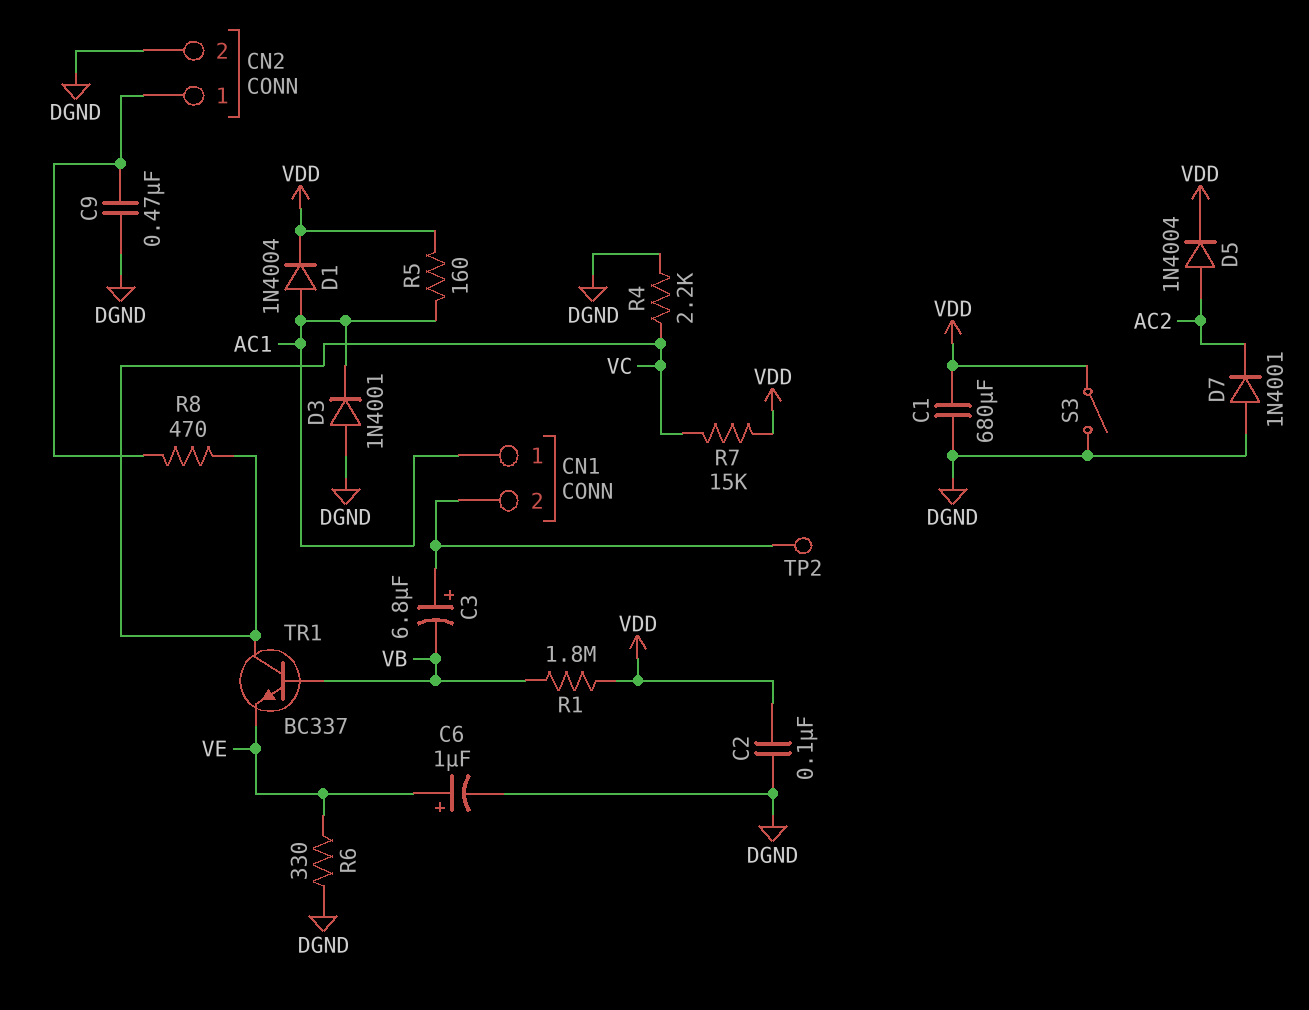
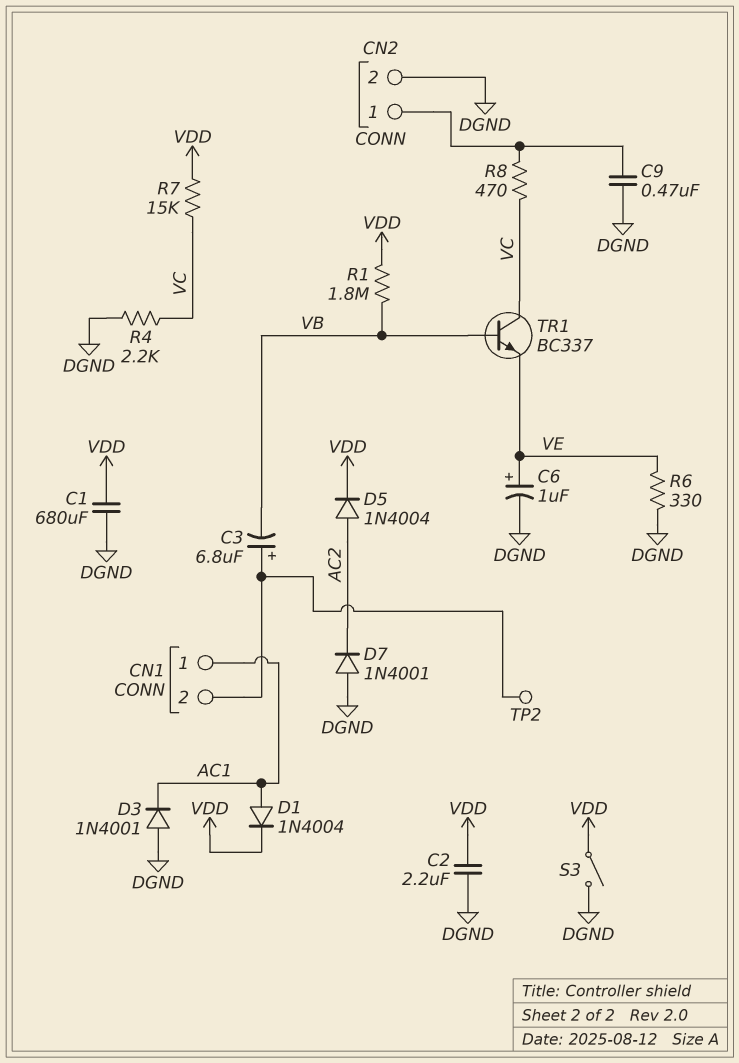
C2: 100nF (DGND, VDD) -> 2.2uF (DGND, VDD)
R5: 160 (AC1, VDD) -> none

